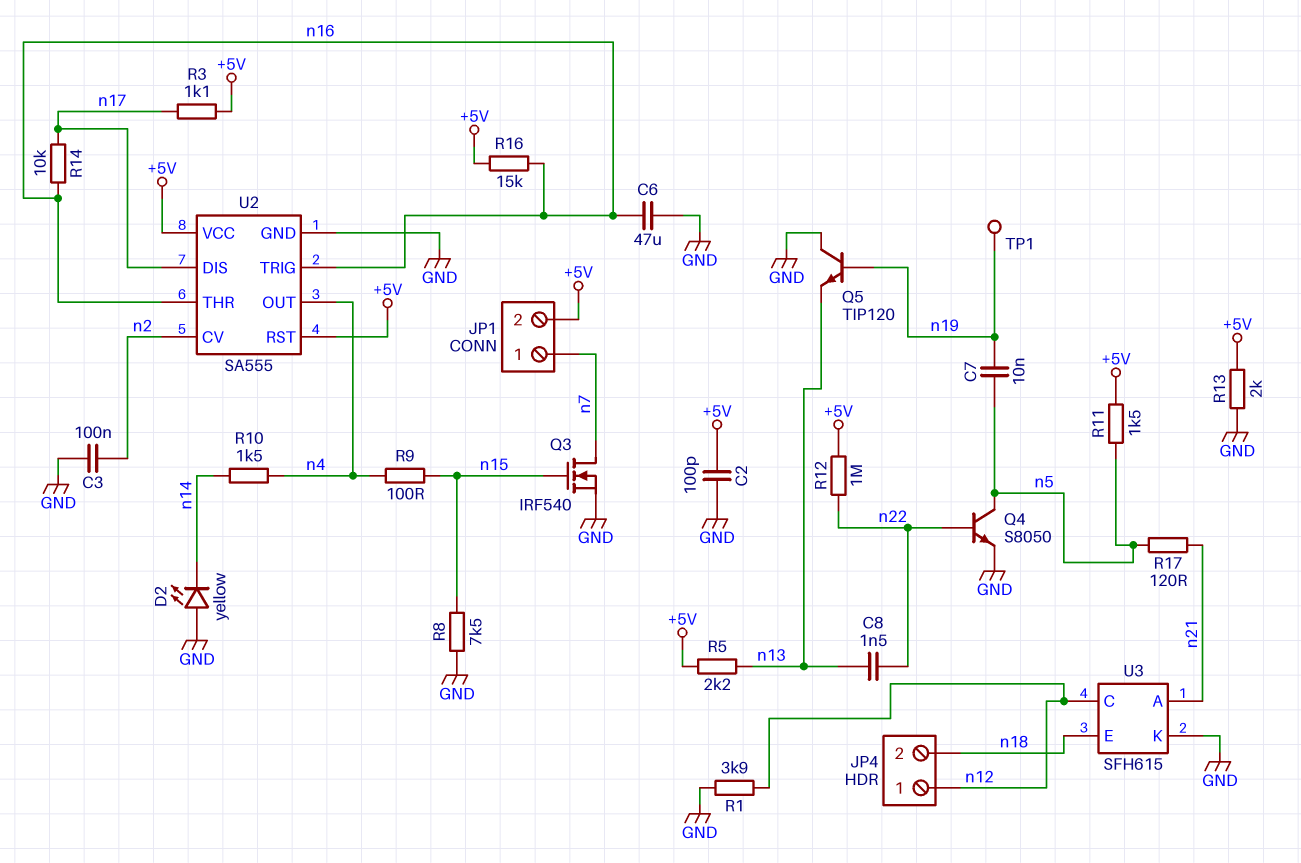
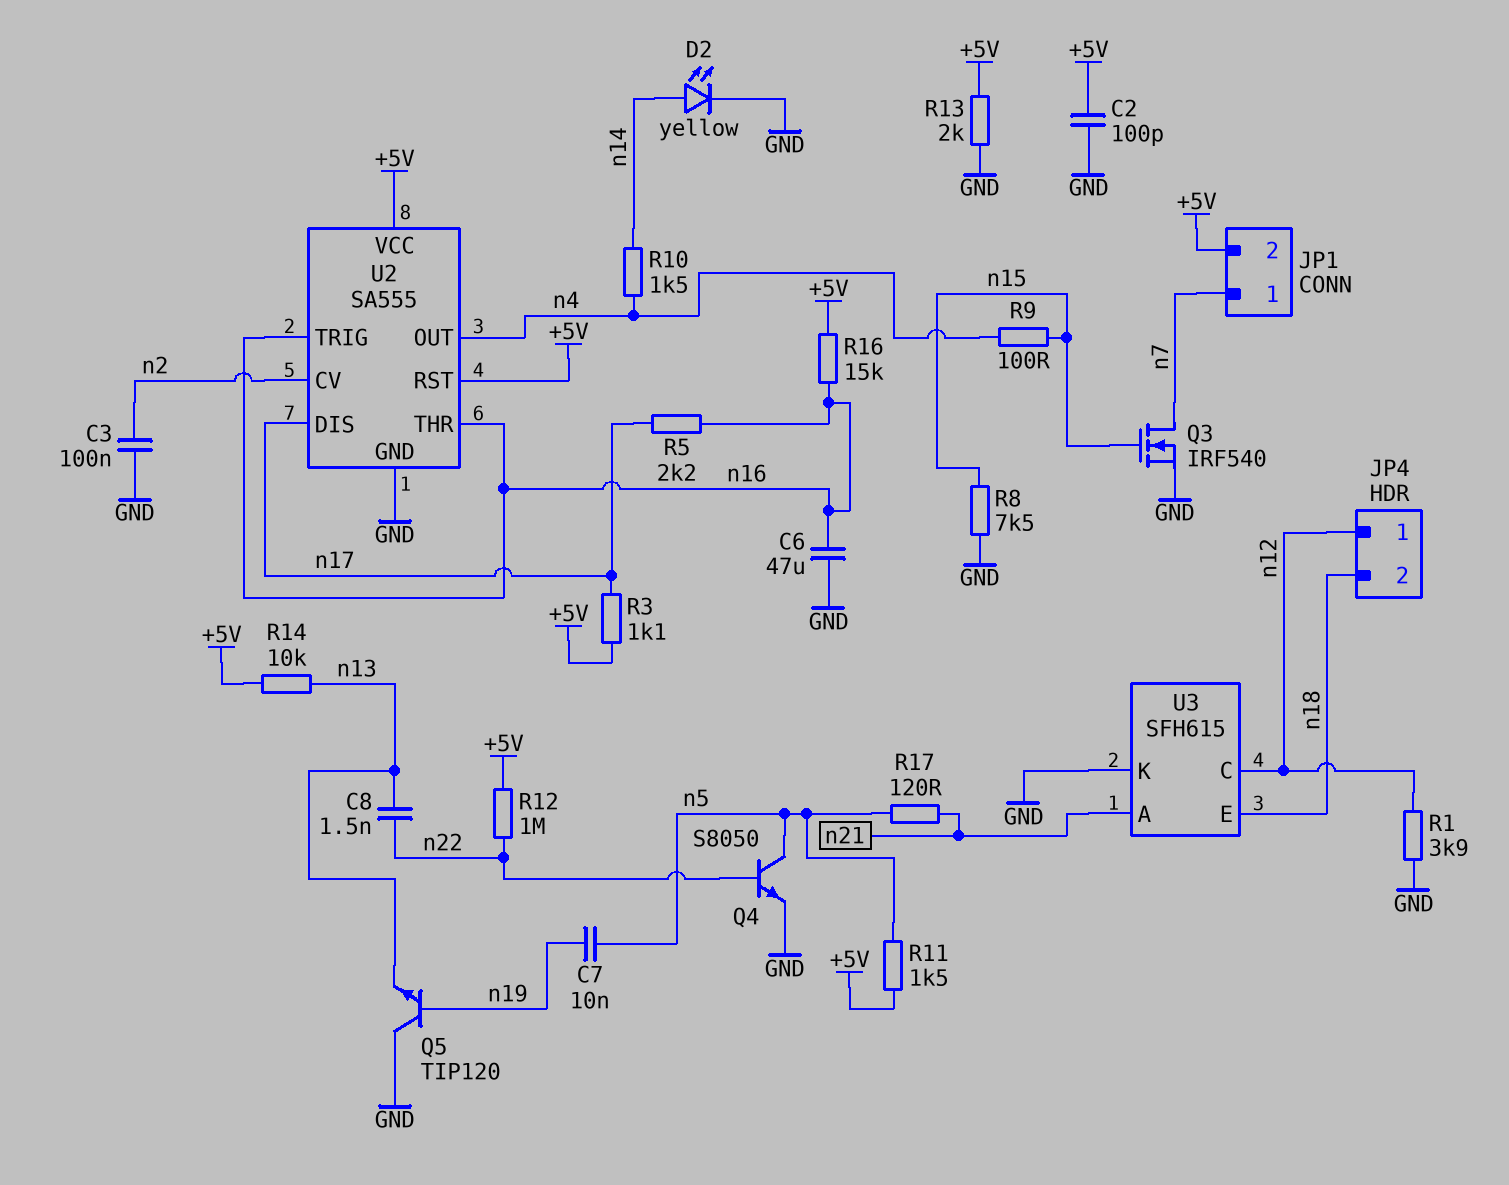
D2: LED yellow (A GND, K n14) -> LED yellow (A n14, K GND)
R5: 2.2k (+5V, n13) -> 2.2k (n16, n17)
R14: 10k (n16, n17) -> 10k (+5V, n13)
TP1: test point (n19) -> none

